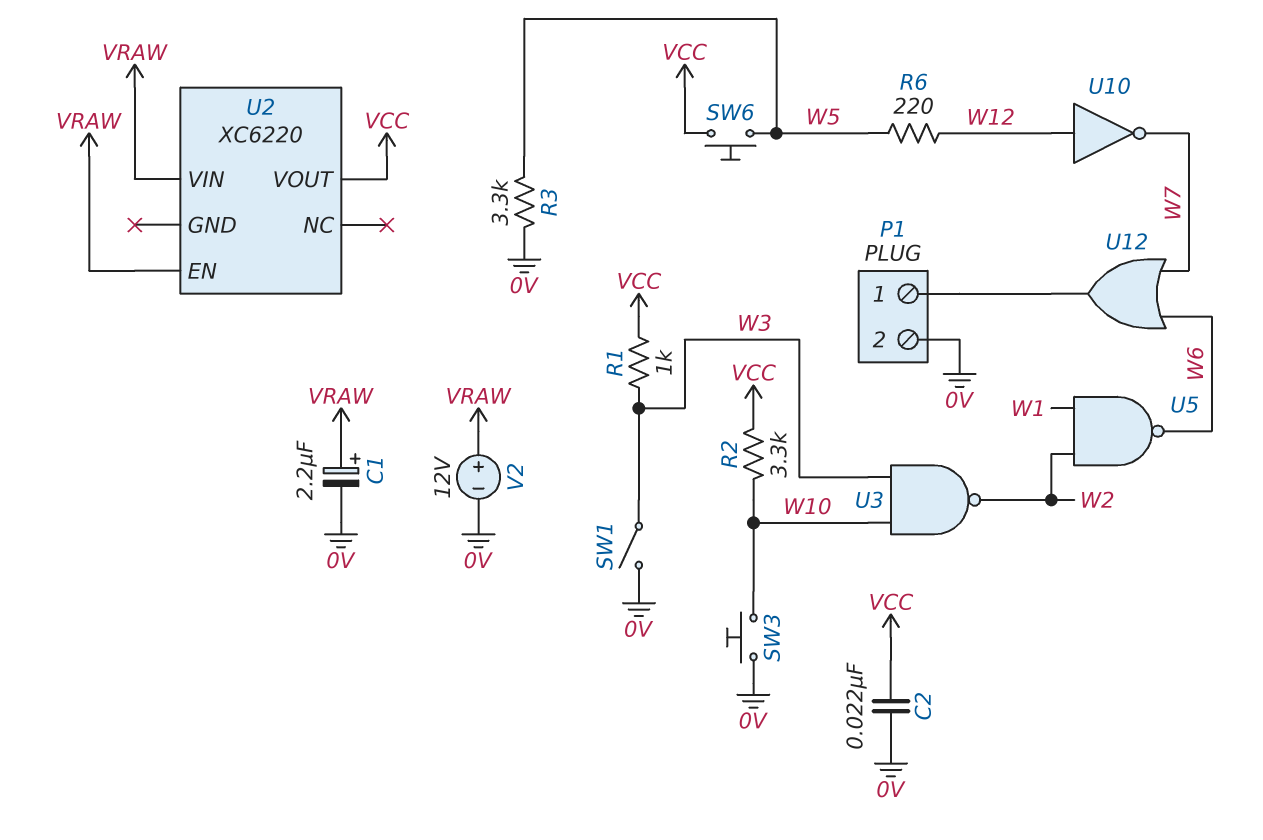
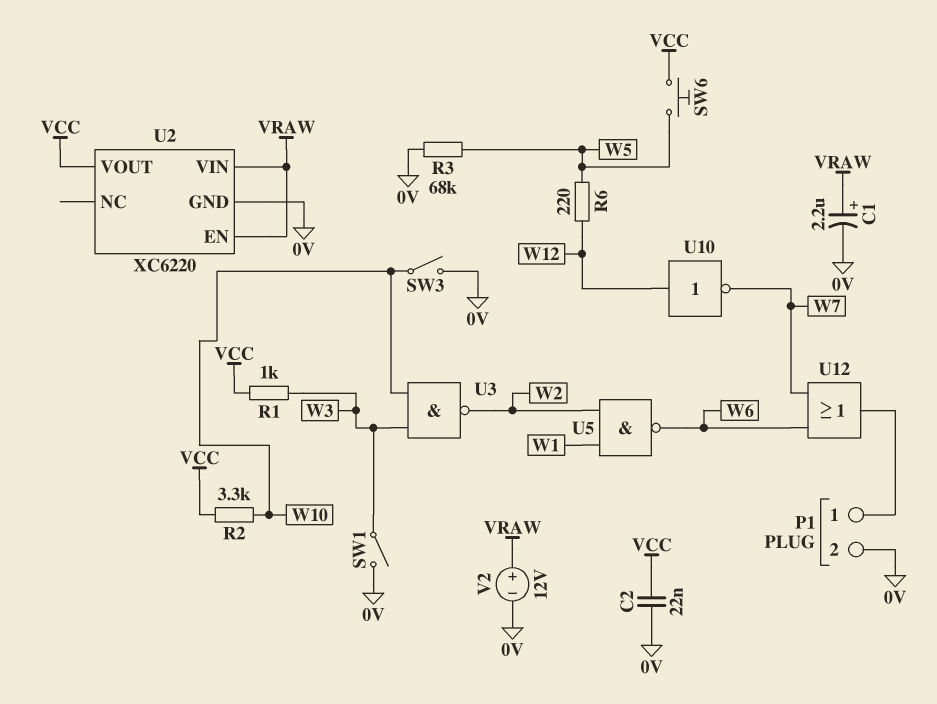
R3: 3.3k (0V, W5) -> 68k (0V, W5)
SW3: button (0V, W10) -> switch (0V, W10)
U2 pin GND: none -> 0V

